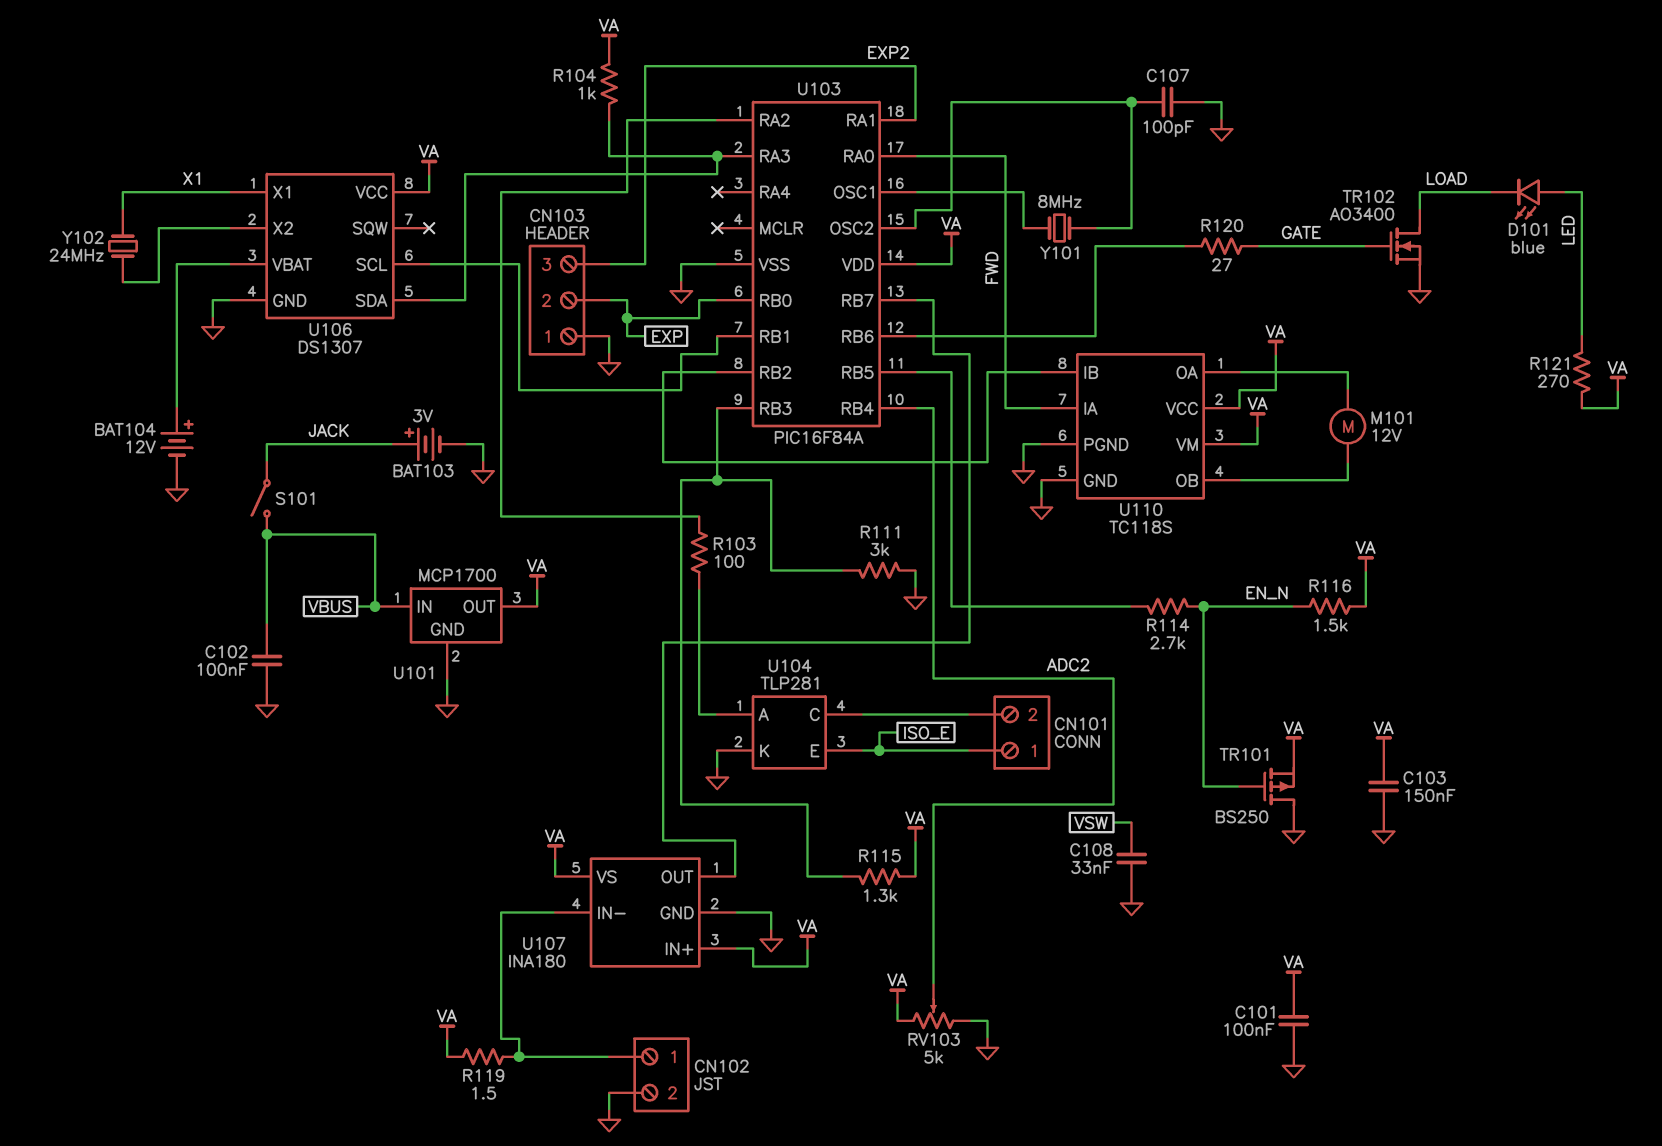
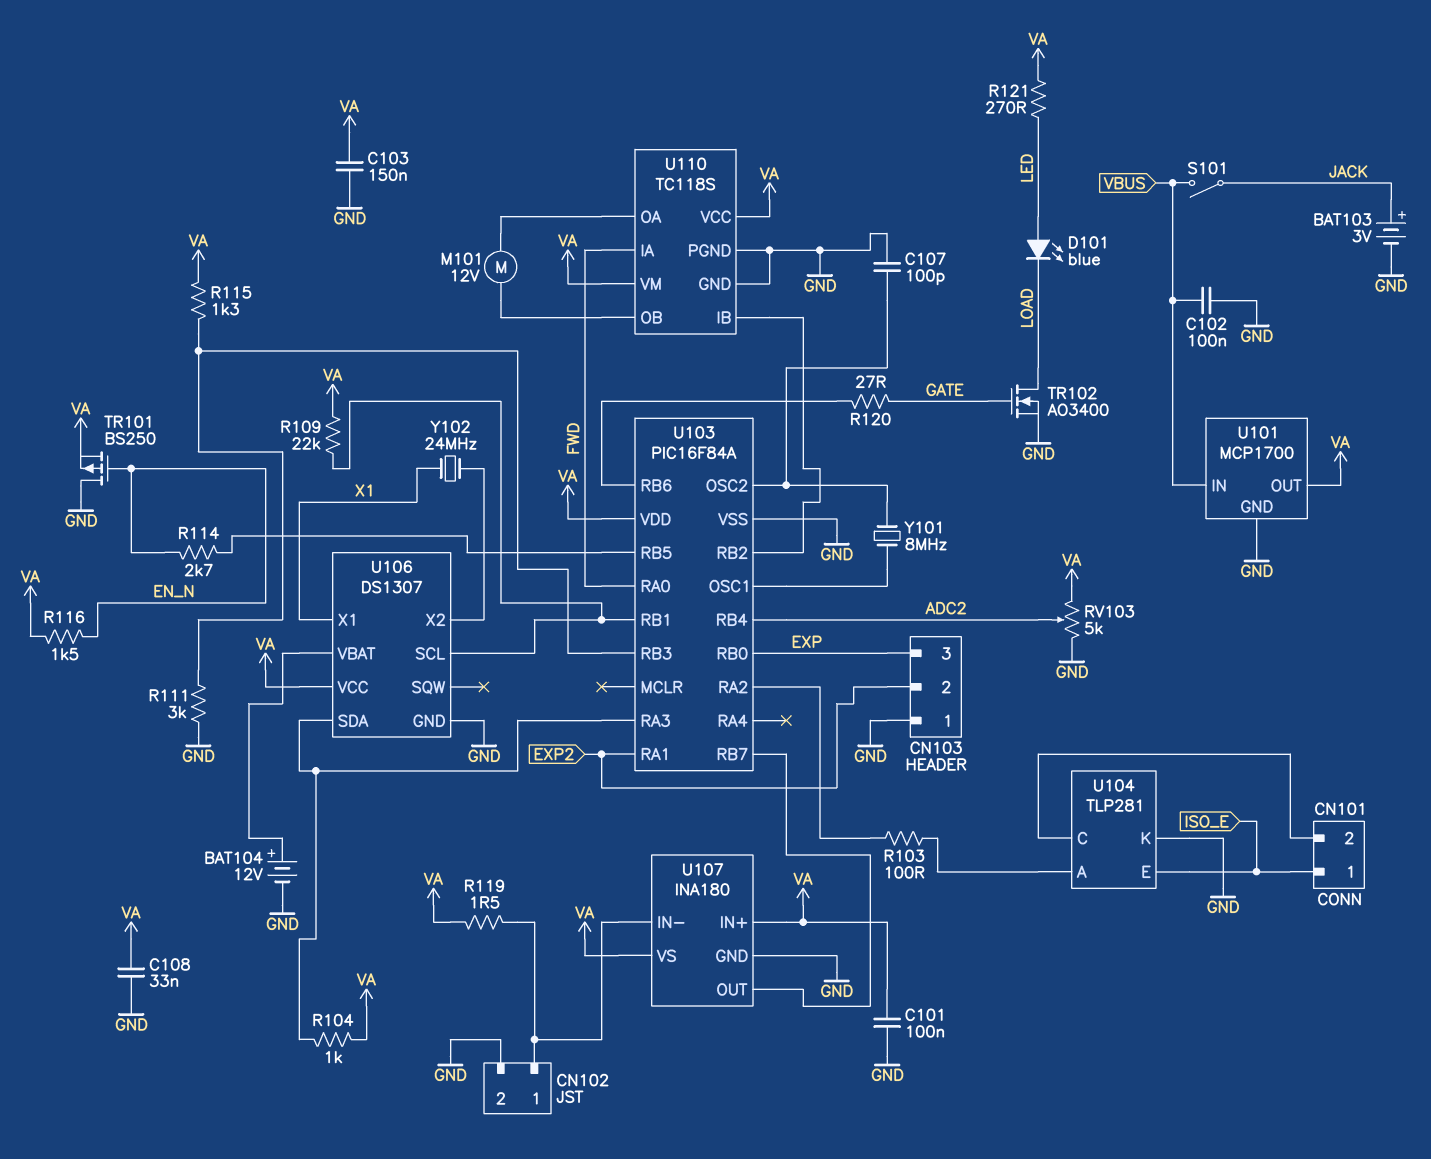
C108: 33nF (GND, VSW) -> 33nF (GND, VA)
CN103 pin 2: EXP -> EXP2
CN103 pin 3: EXP2 -> EXP
R109: none -> 22k (U103/RB1, VA)

